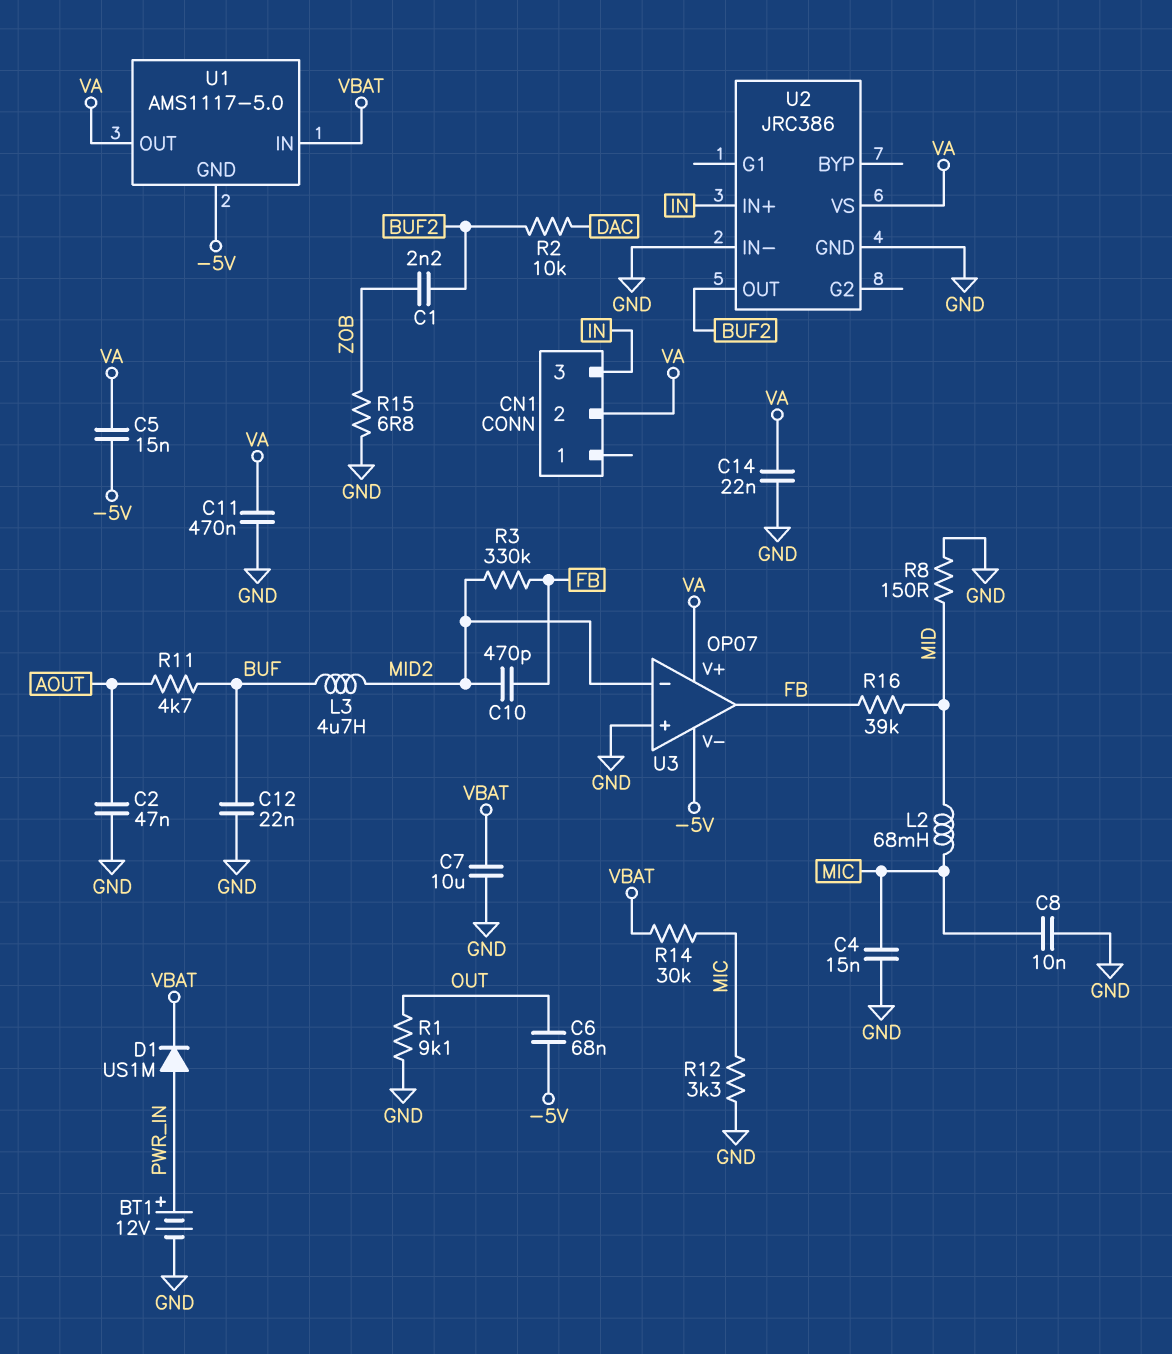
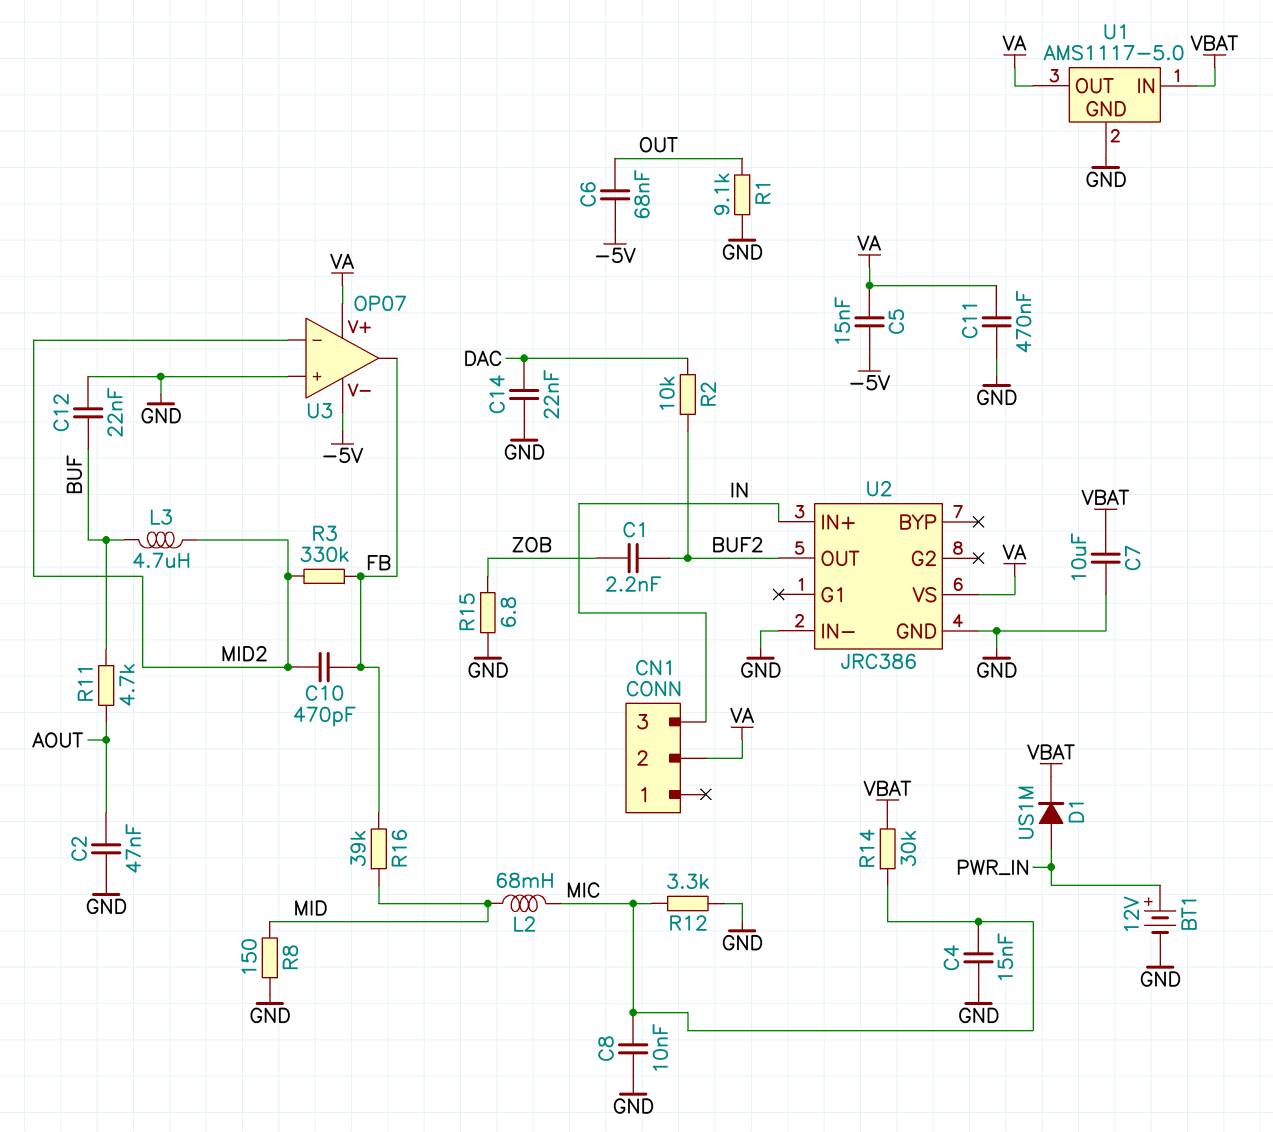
C14: 22nF (GND, VA) -> 22nF (DAC, GND)
U1 pin GND: -5V -> GND

